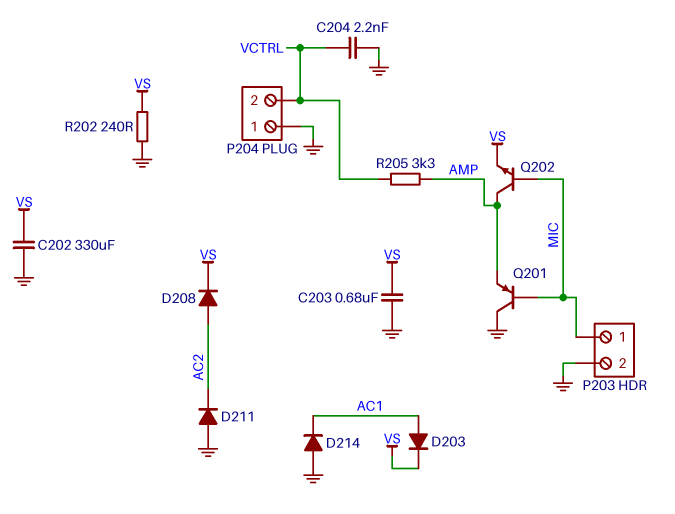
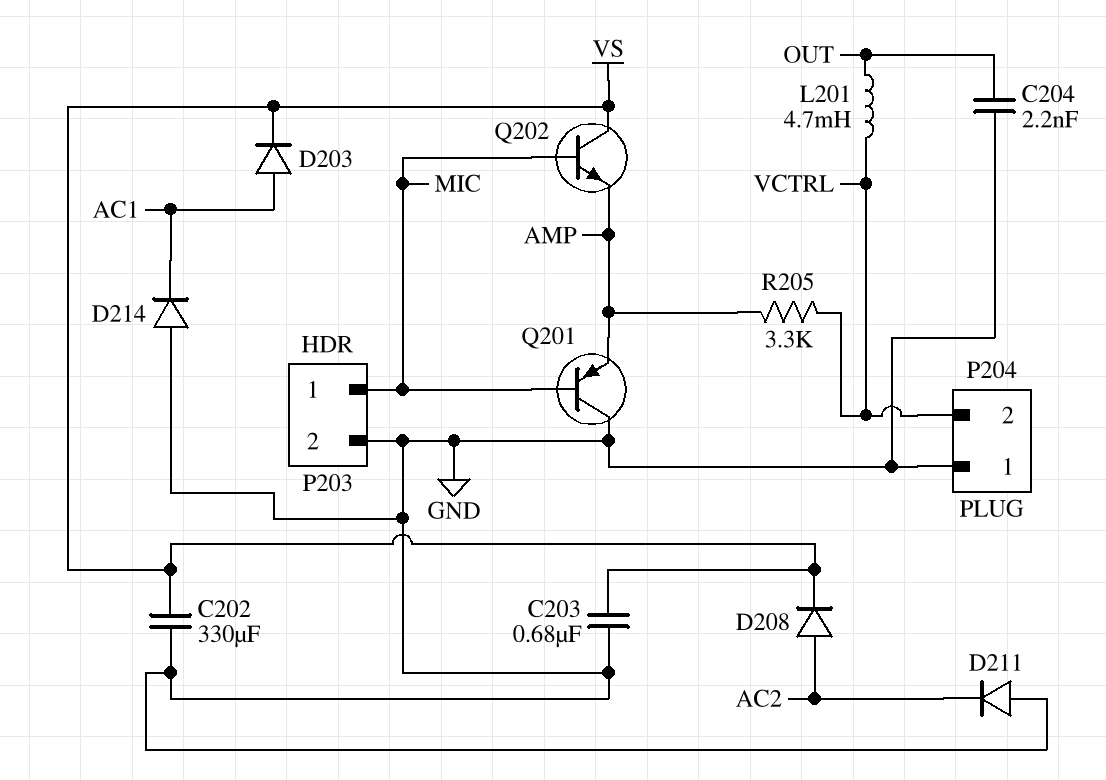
C204: 2.2nF (GND, VCTRL) -> 2.2nF (GND, OUT)
L201: none -> 4.7mH (OUT, VCTRL)
Q202: NPN (B MIC, C AMP, E VS) -> NPN (B MIC, C VS, E AMP)
R202: 240 (GND, VS) -> none

